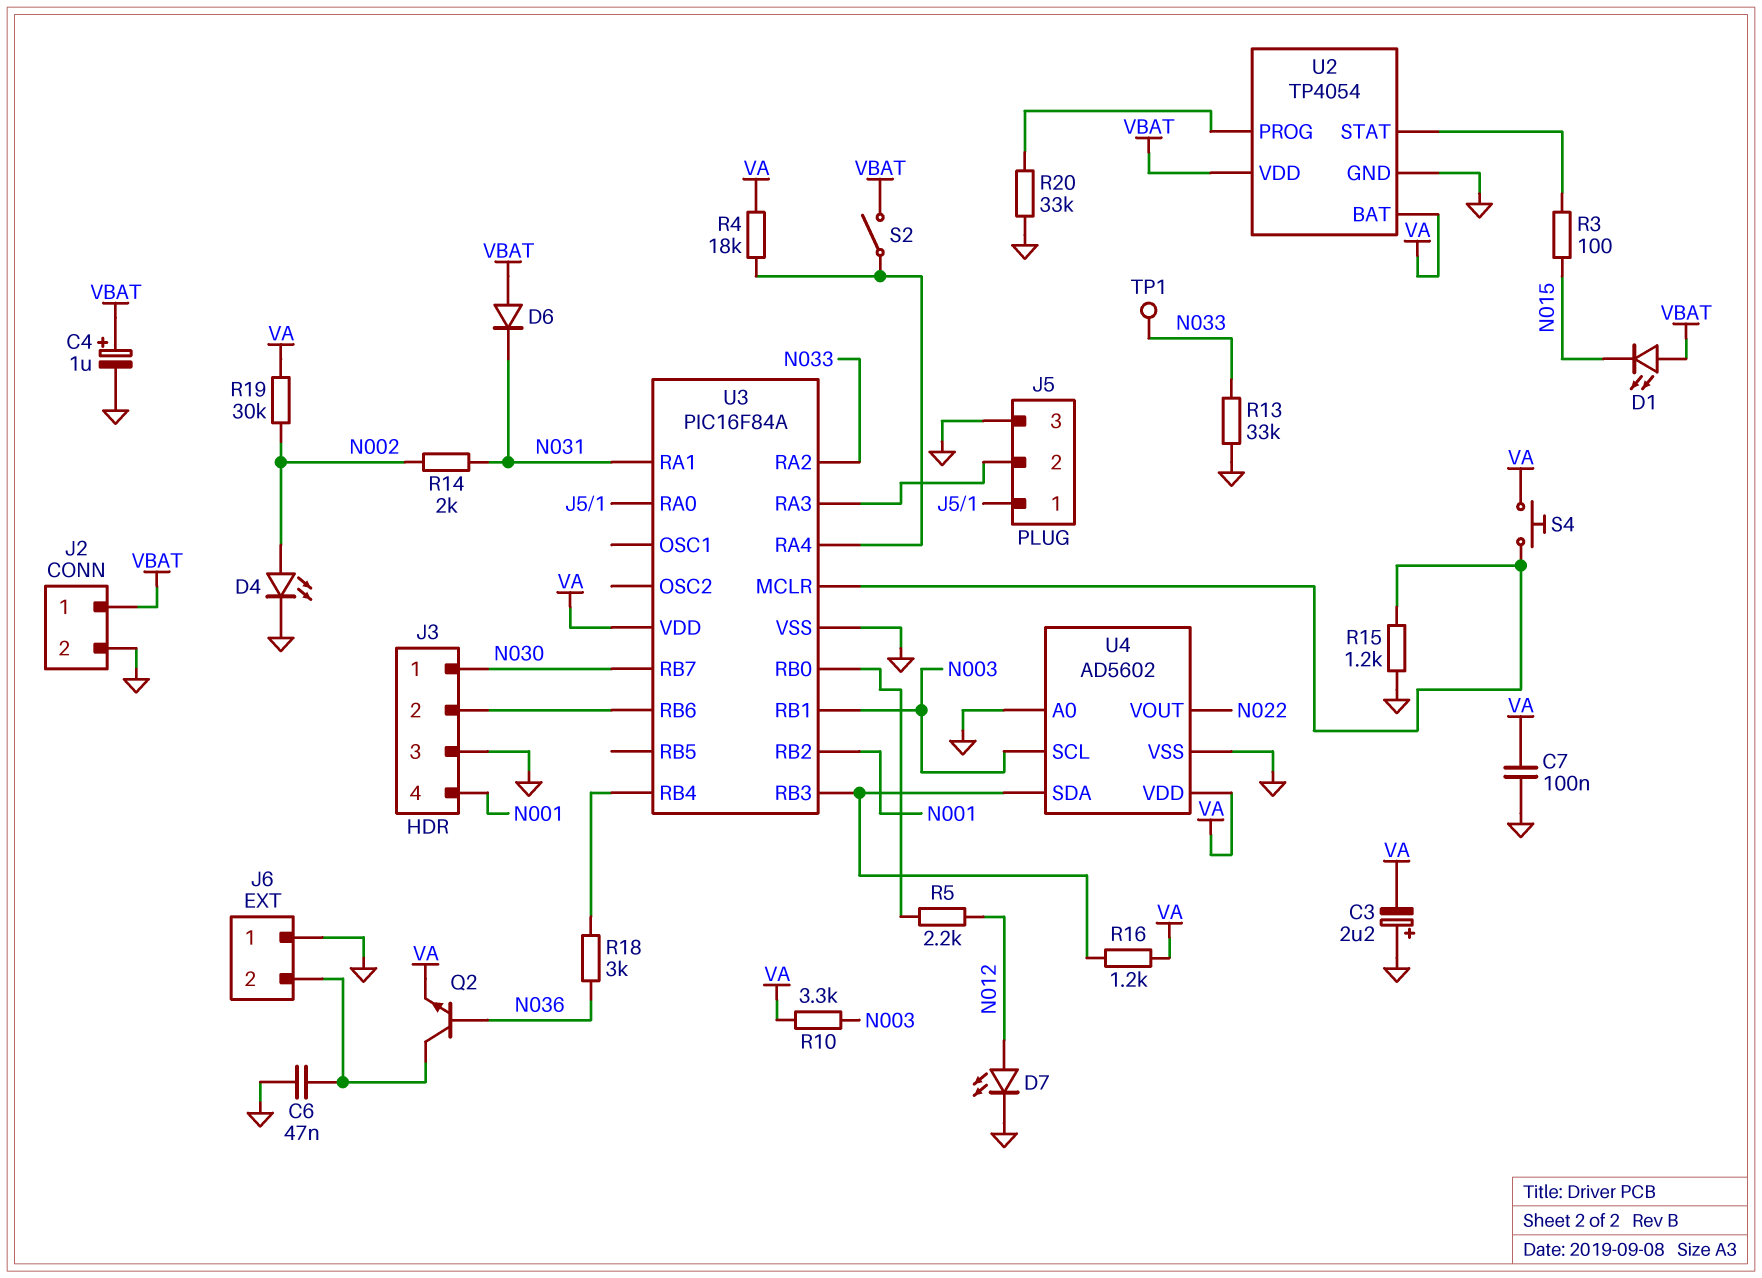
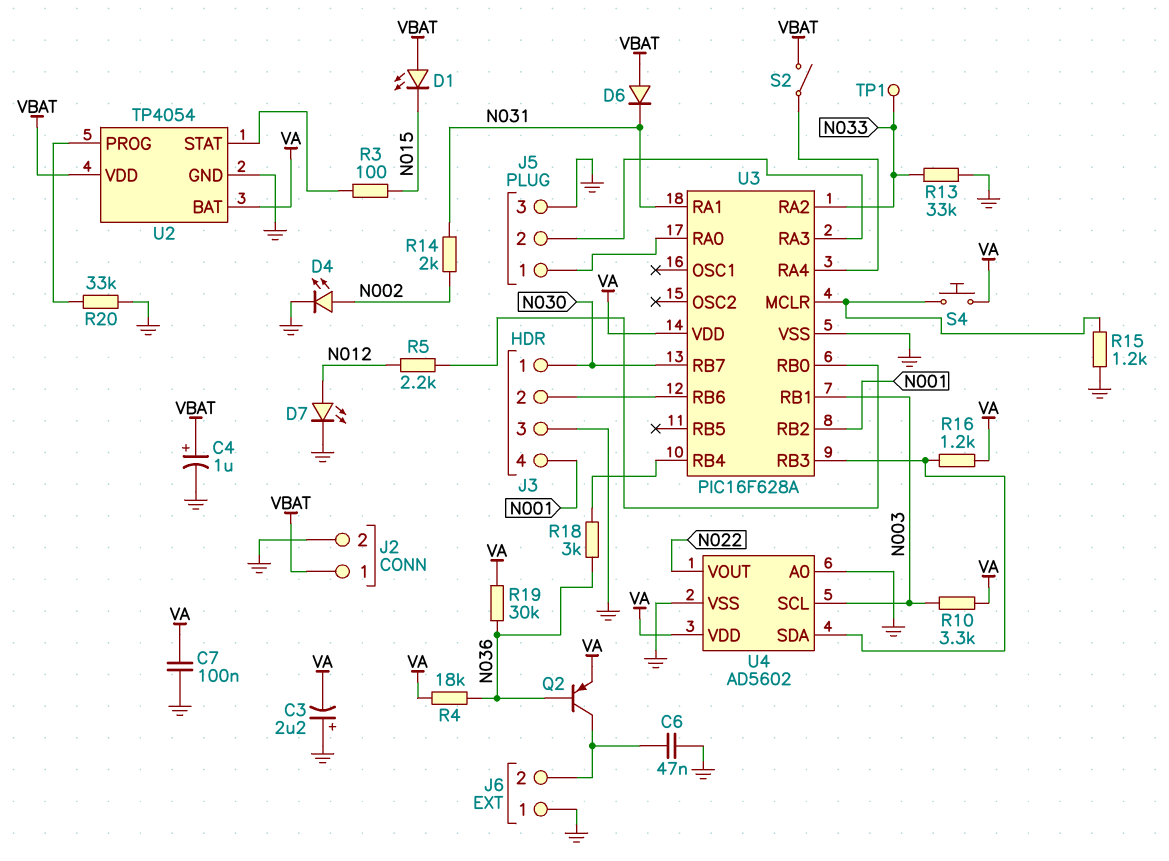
Q2: NPN (B N036, C J6/2, E VA) -> PNP (B N036, C J6/2, E VA)
R4: 18k (U3/RA4, VA) -> 18k (N036, VA)
R19: 30k (N002, VA) -> 30k (N036, VA)
U3: PIC16F84A -> PIC16F628A

